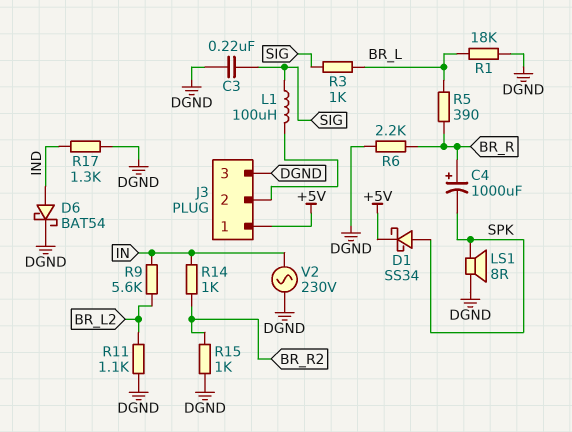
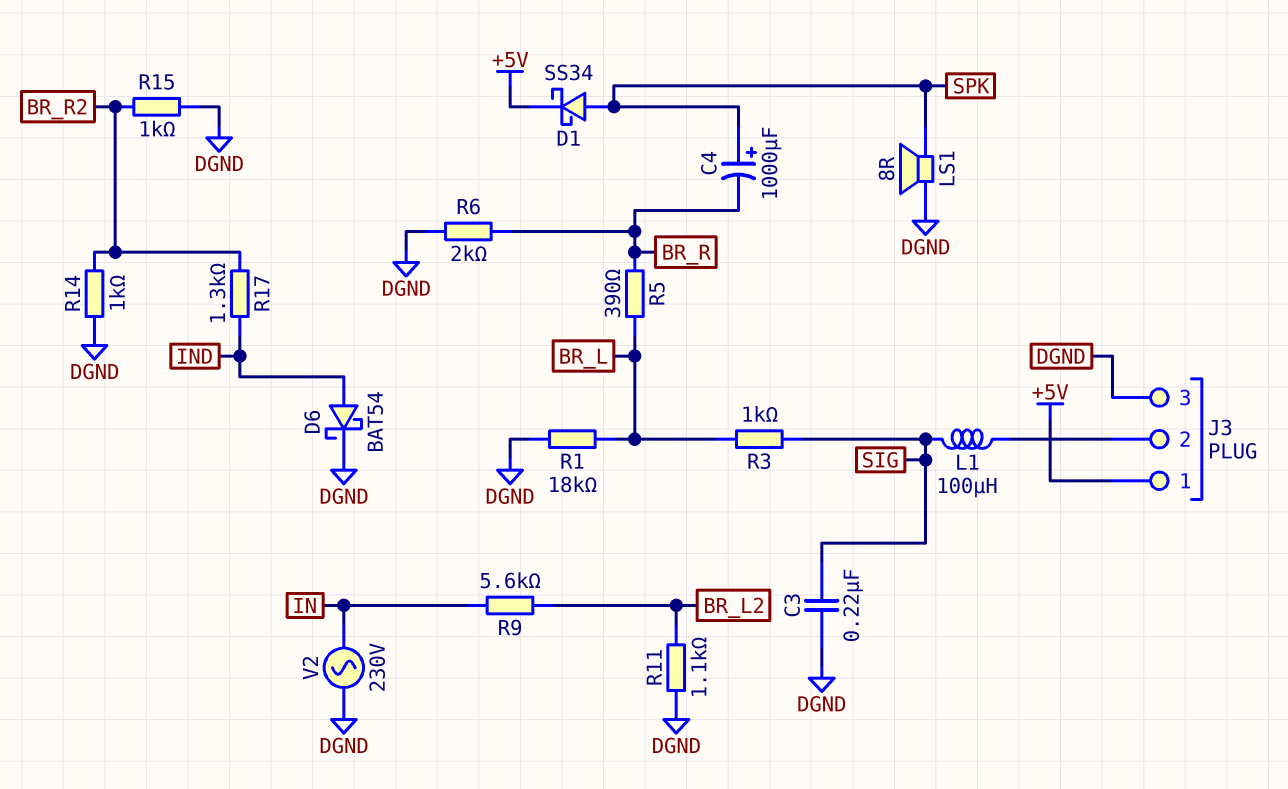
C4: 1000uF (plus BR_R, minus SPK) -> 1000uF (plus SPK, minus BR_R)
R6: 2.2k (BR_R, DGND) -> 2k (BR_R, DGND)
R14: 1k (BR_R2, IN) -> 1k (BR_R2, DGND)
R17: 1.3k (DGND, IND) -> 1.3k (BR_R2, IND)

